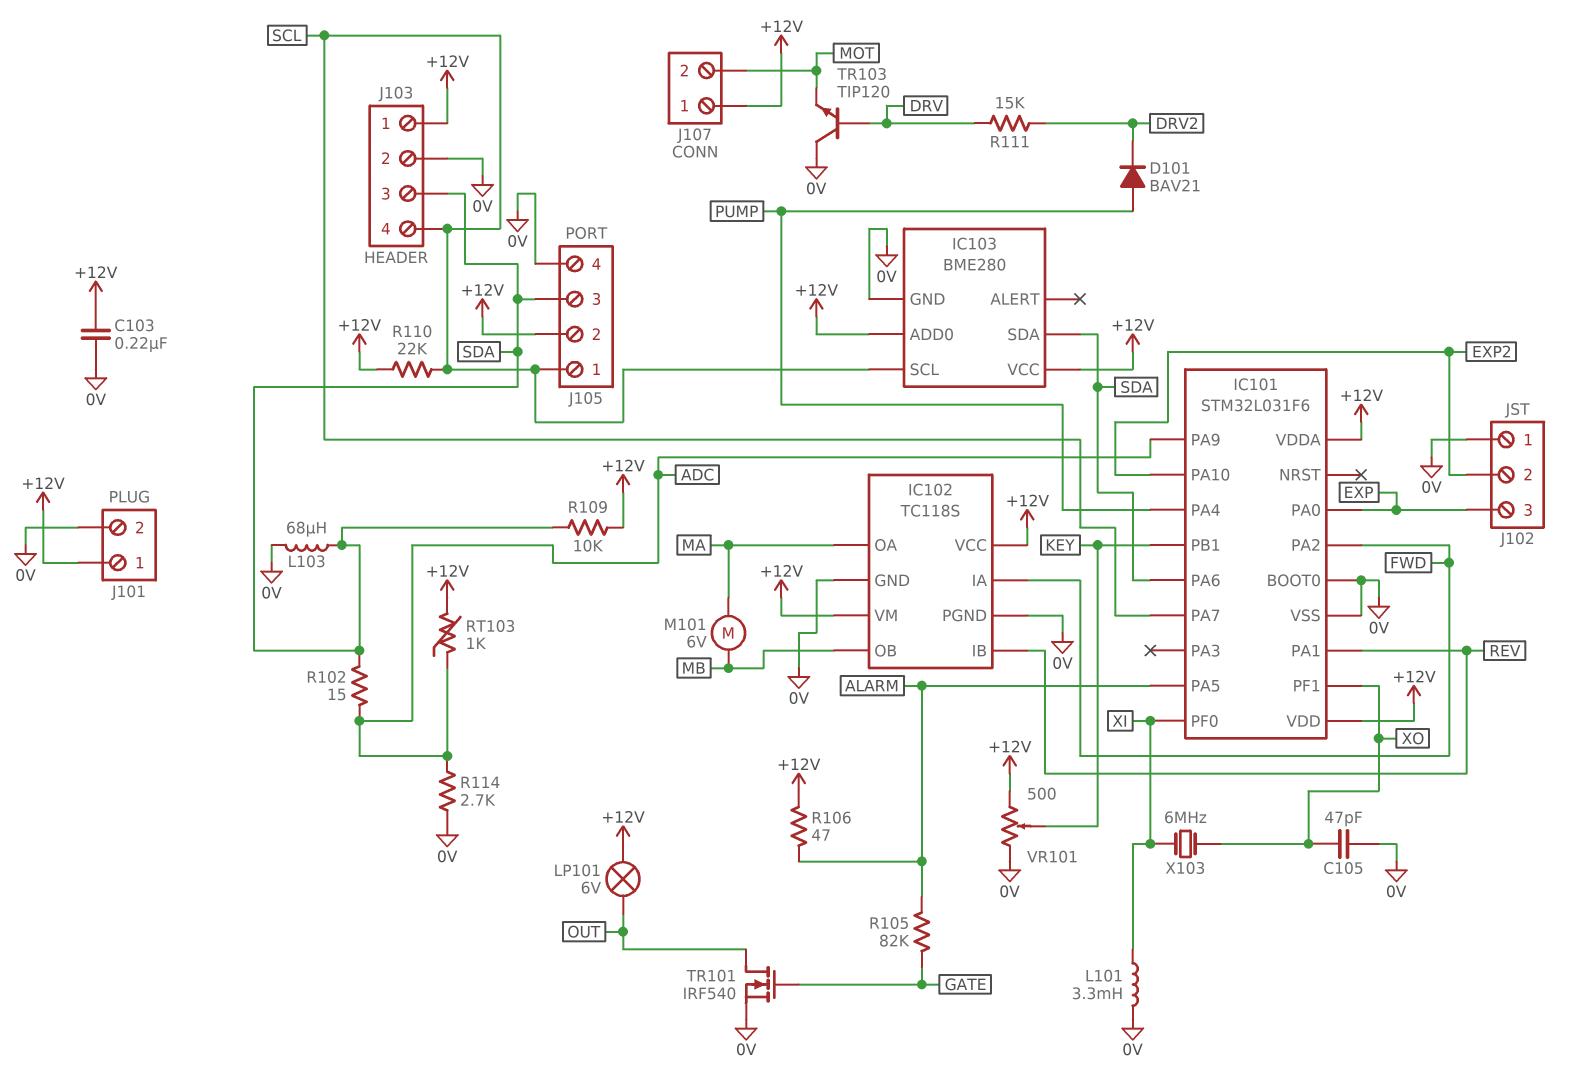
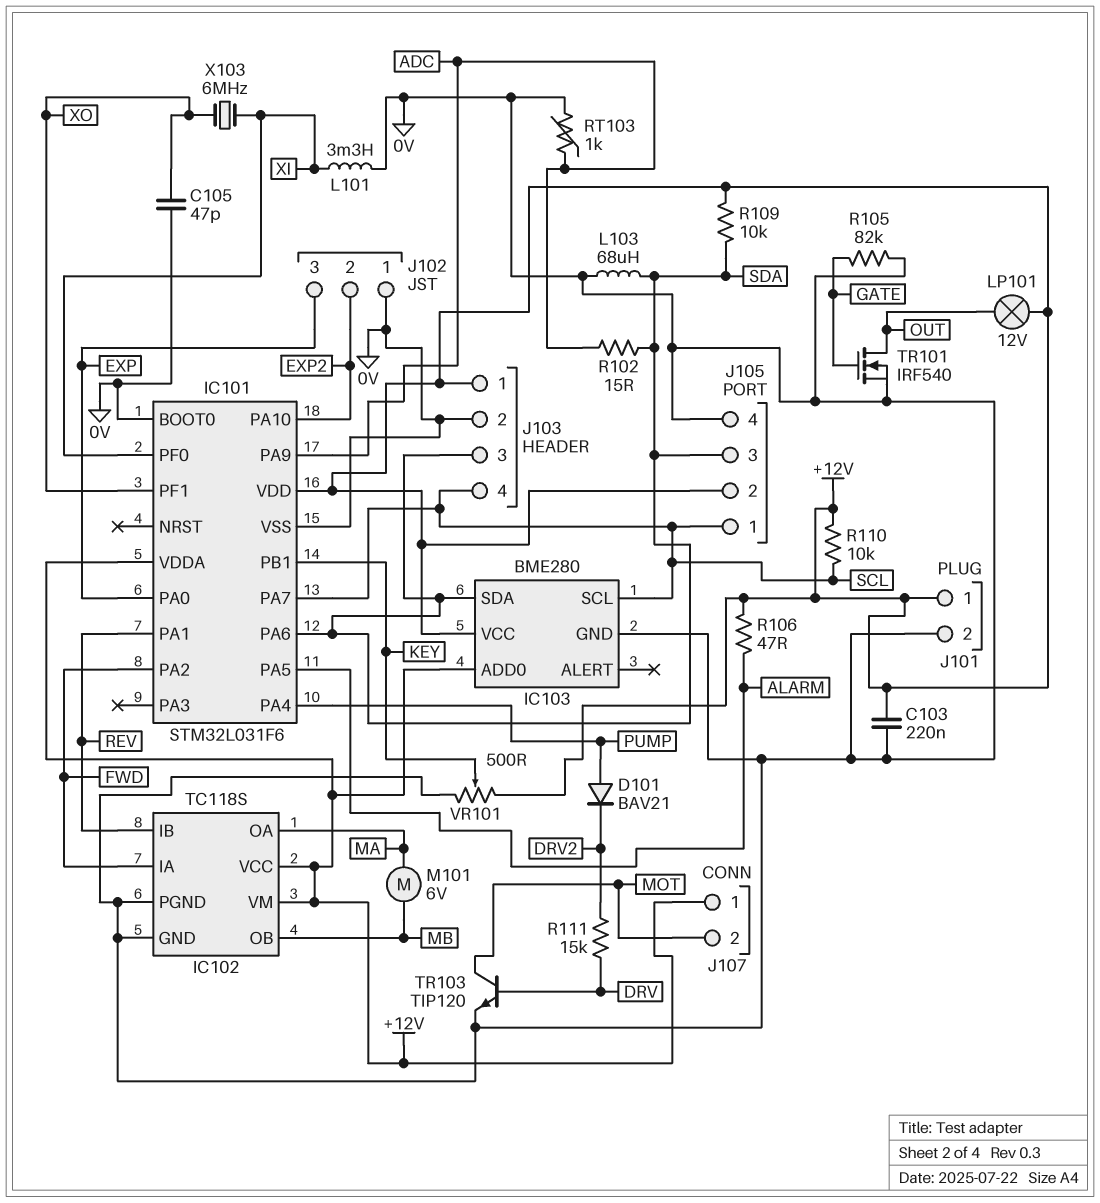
LP101: lamp 6V (+12V, OUT) -> lamp 12V (+12V, OUT)
R105: 82k (ALARM, GATE) -> 82k (0V, GATE)
R110: 22k (+12V, SCL) -> 10k (+12V, SCL)
R114: 2.7k (0V, ADC) -> none
RT103: 1k (+12V, ADC) -> 1k (0V, ADC)
TR103: NPN TIP120 (B DRV, C 0V, E MOT) -> NPN TIP120 (B DRV, C MOT, E 0V)

